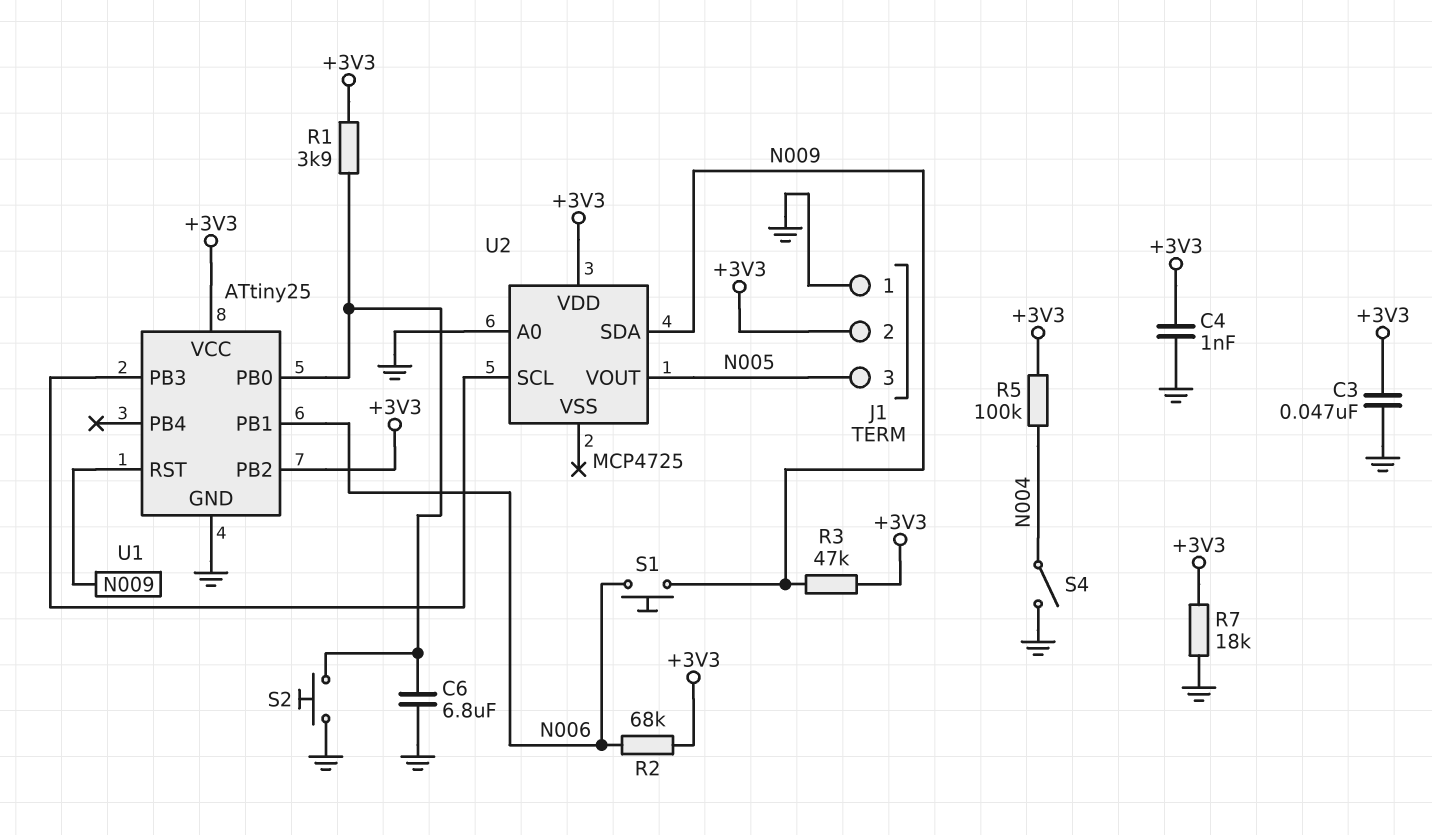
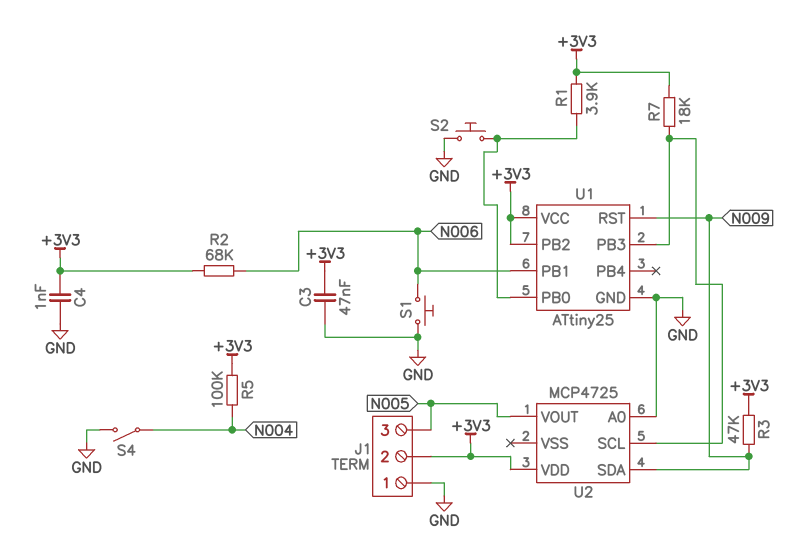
C6: 6.8uF (GND, U1/PB0) -> none
R7: 18k (+3V3, GND) -> 18k (+3V3, U1/PB3)
S1: button (N006, N009) -> button (GND, N006)

